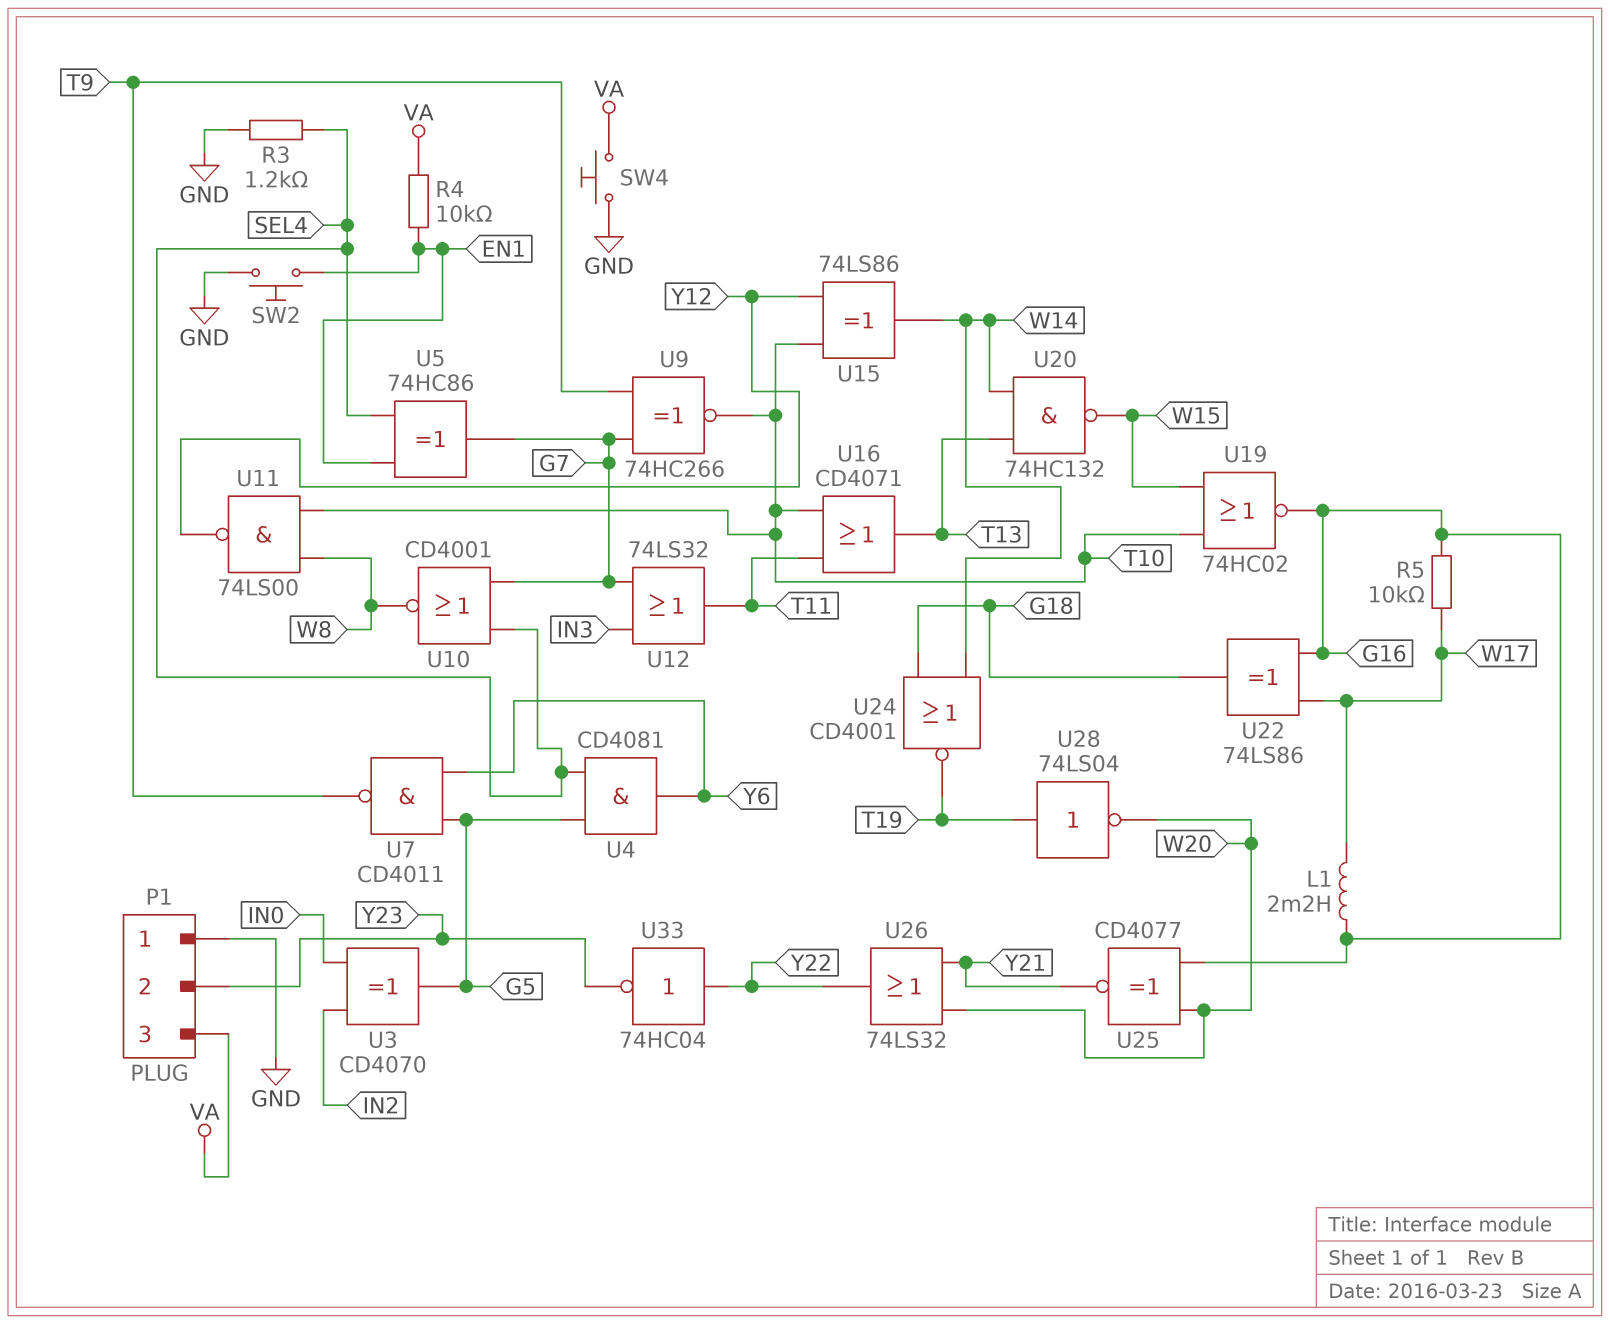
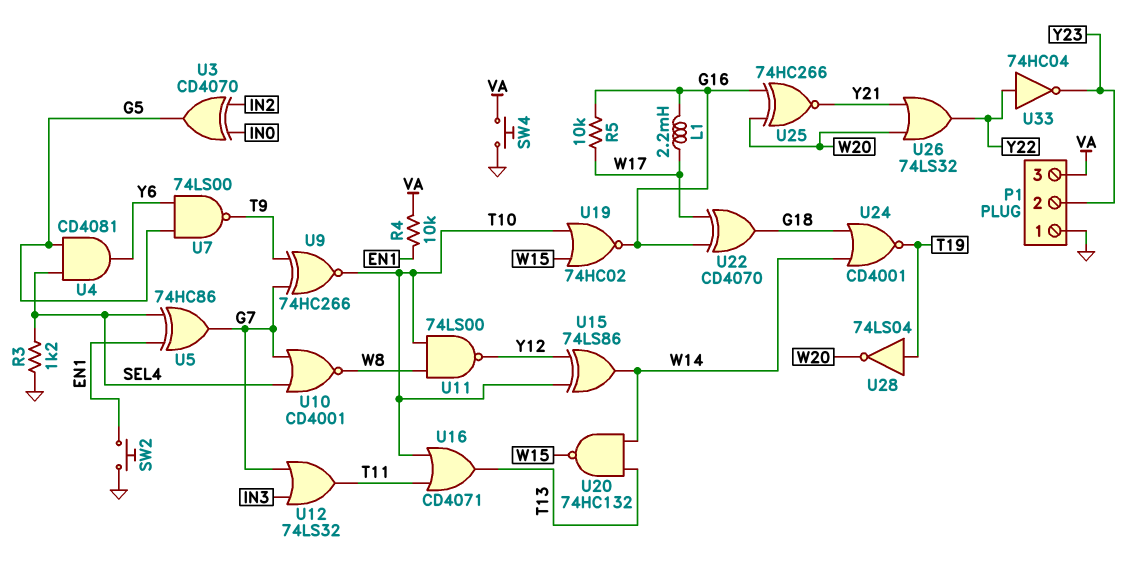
U7: NAND CD4011 (in G5, in Y6, out T9) -> NAND 74LS00 (in G5, in Y6, out T9)
U22: XOR 74LS86 (in G16, in W17, out G18) -> XOR CD4070 (in G16, in W17, out G18)
U25: XNOR CD4077 (in G16, in W20, out Y21) -> XNOR 74HC266 (in G16, in W20, out Y21)

